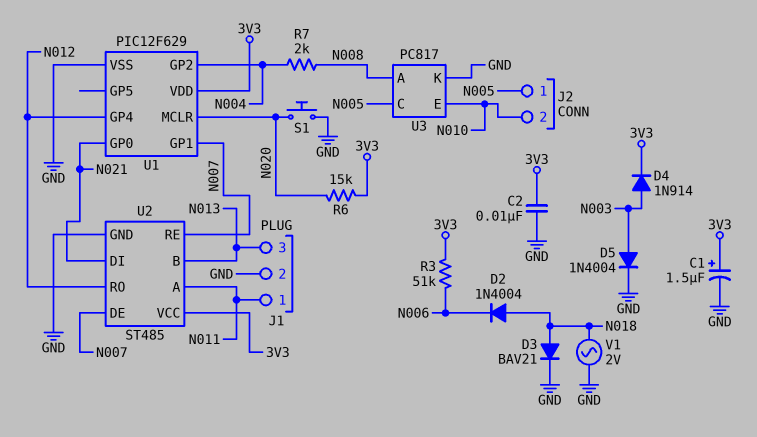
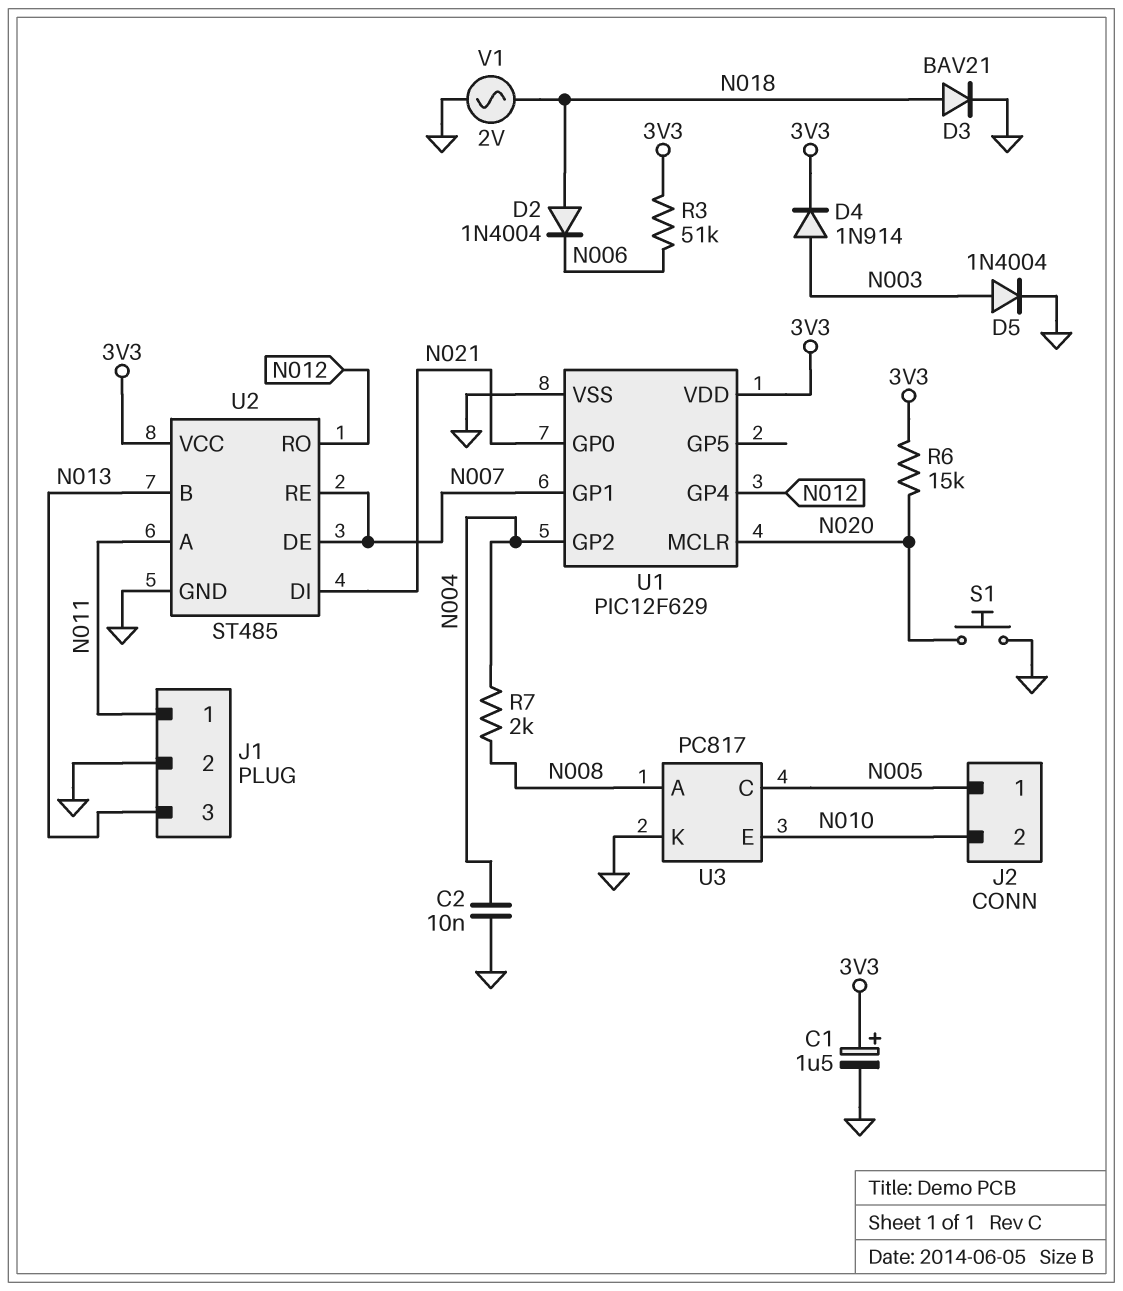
C2: 10nF (3V3, GND) -> 10nF (GND, N004)

